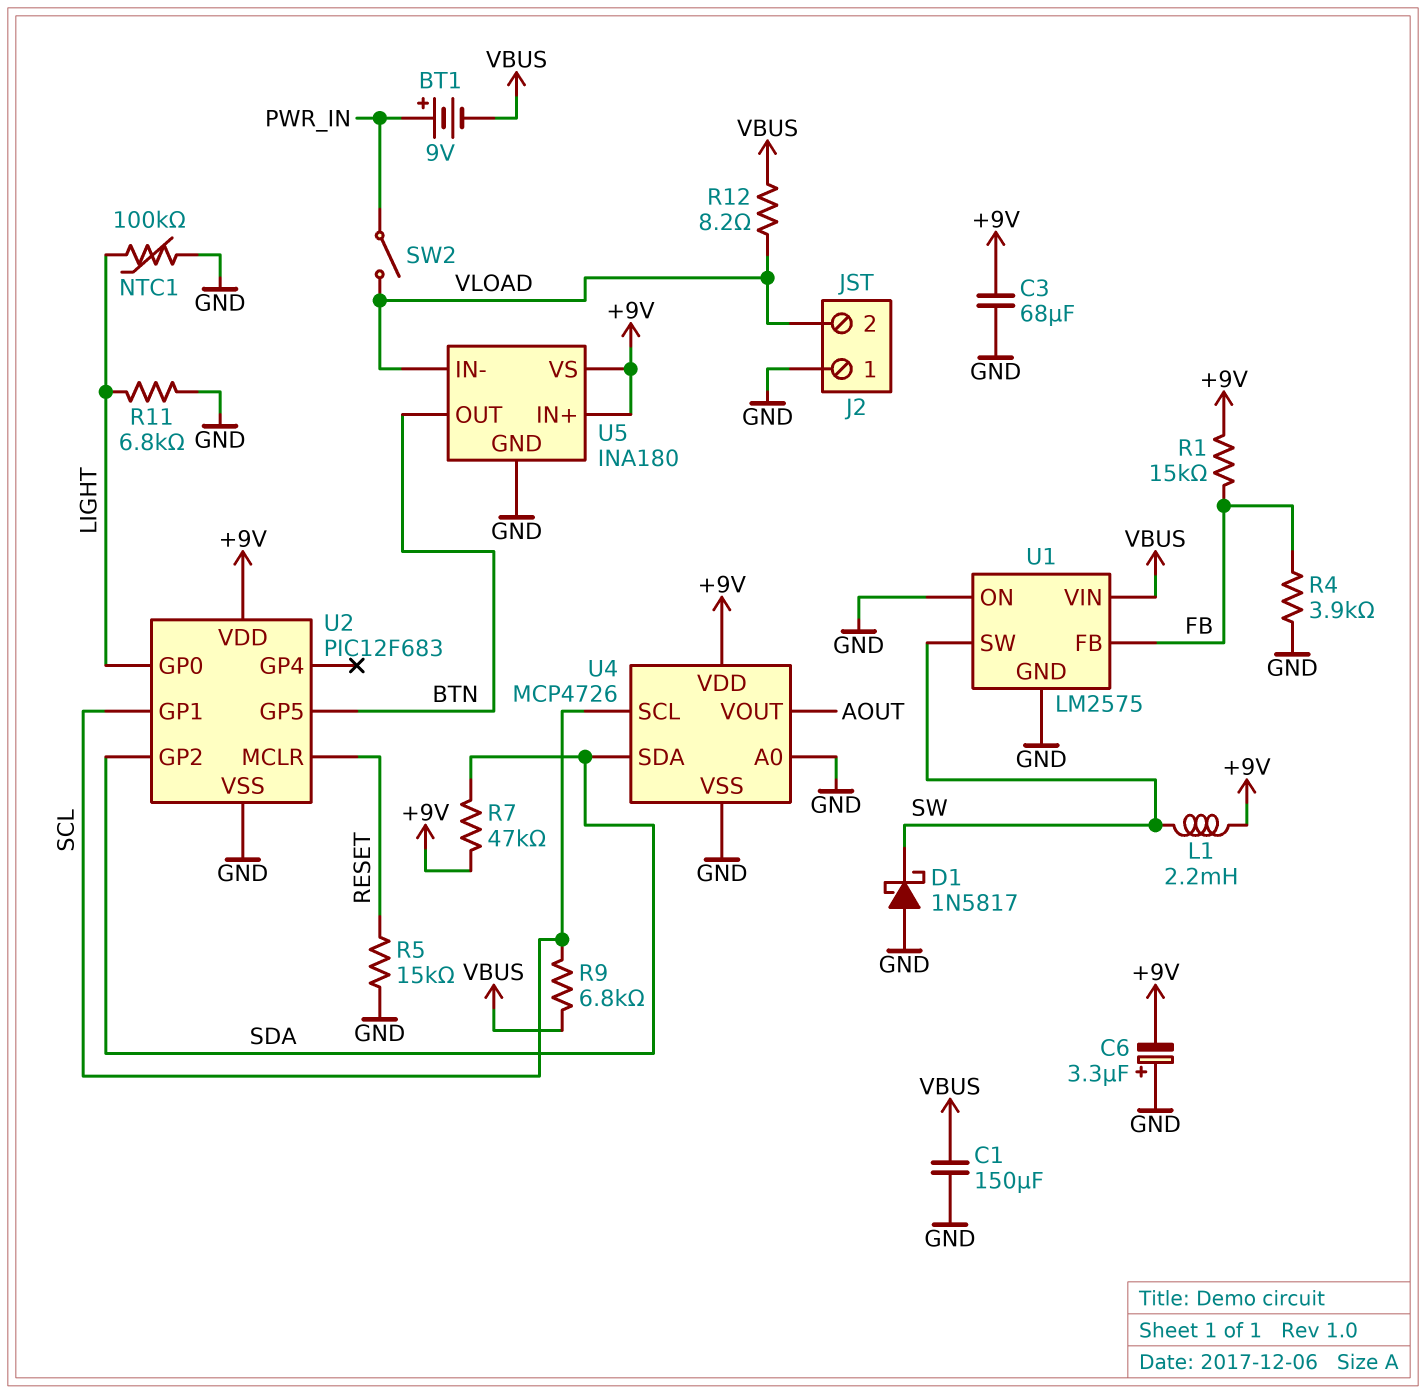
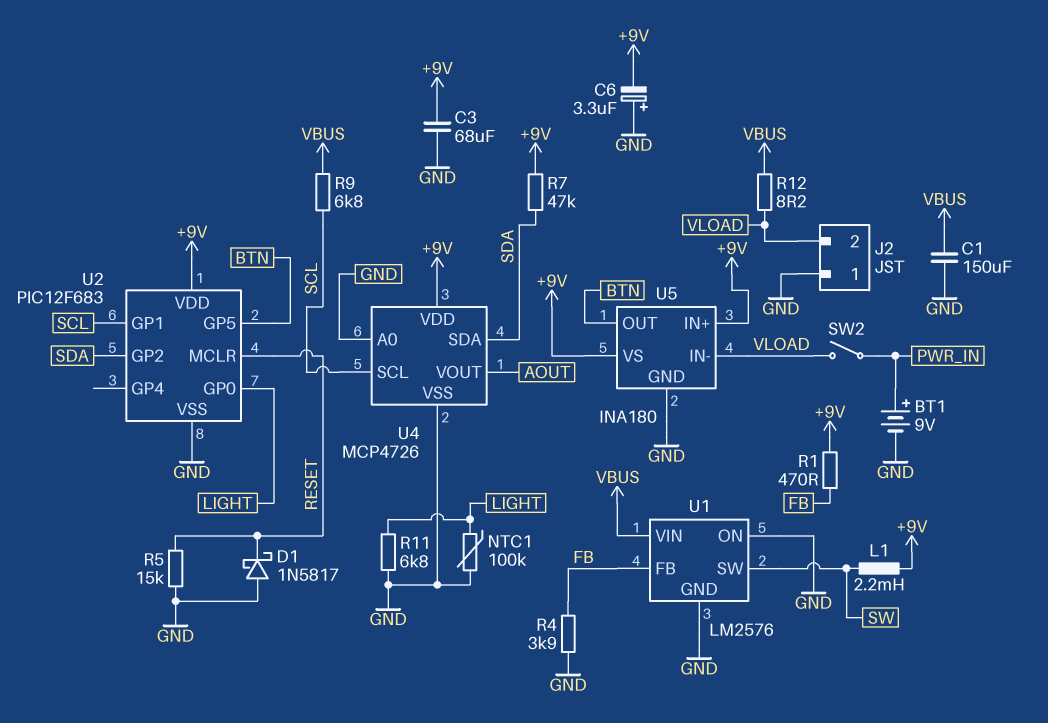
BT1: 9V (plus PWR_IN, minus VBUS) -> 9V (plus PWR_IN, minus GND)
D1: schottky 1N5817 (A GND, K SW) -> schottky 1N5817 (A GND, K RESET)
R1: 15k (+9V, FB) -> 470 (+9V, FB)
U1: LM2575 -> LM2576

